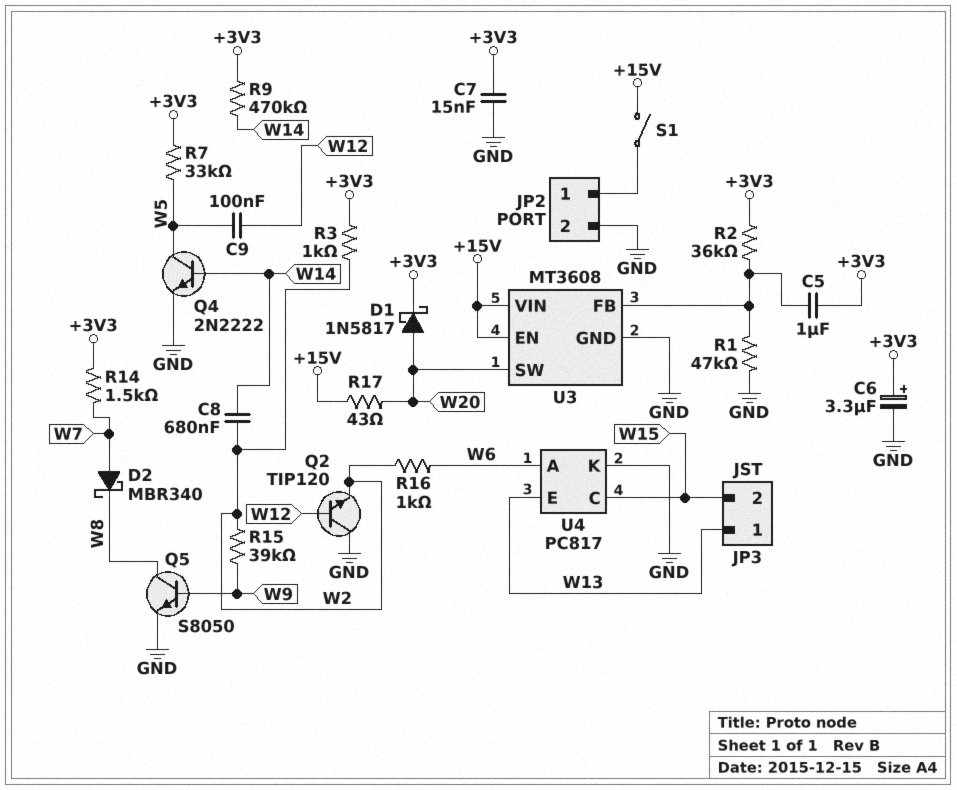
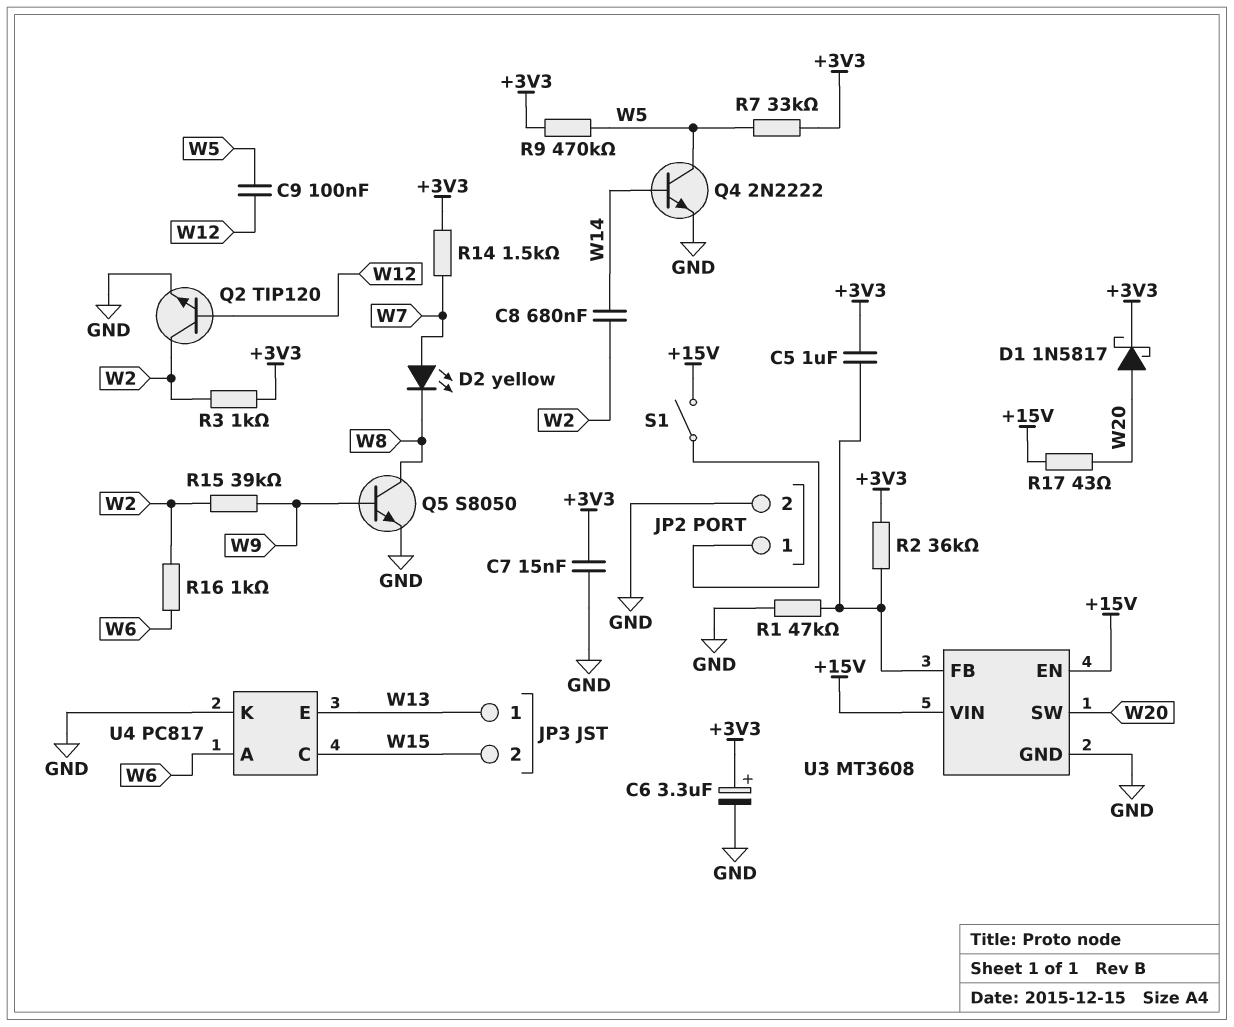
D2: schottky MBR340 (A W7, K W8) -> LED yellow (A W7, K W8)
Q2: NPN TIP120 (B W12, C GND, E W2) -> NPN TIP120 (B W12, C W2, E GND)
R9: 470k (+3V3, W14) -> 470k (+3V3, W5)

